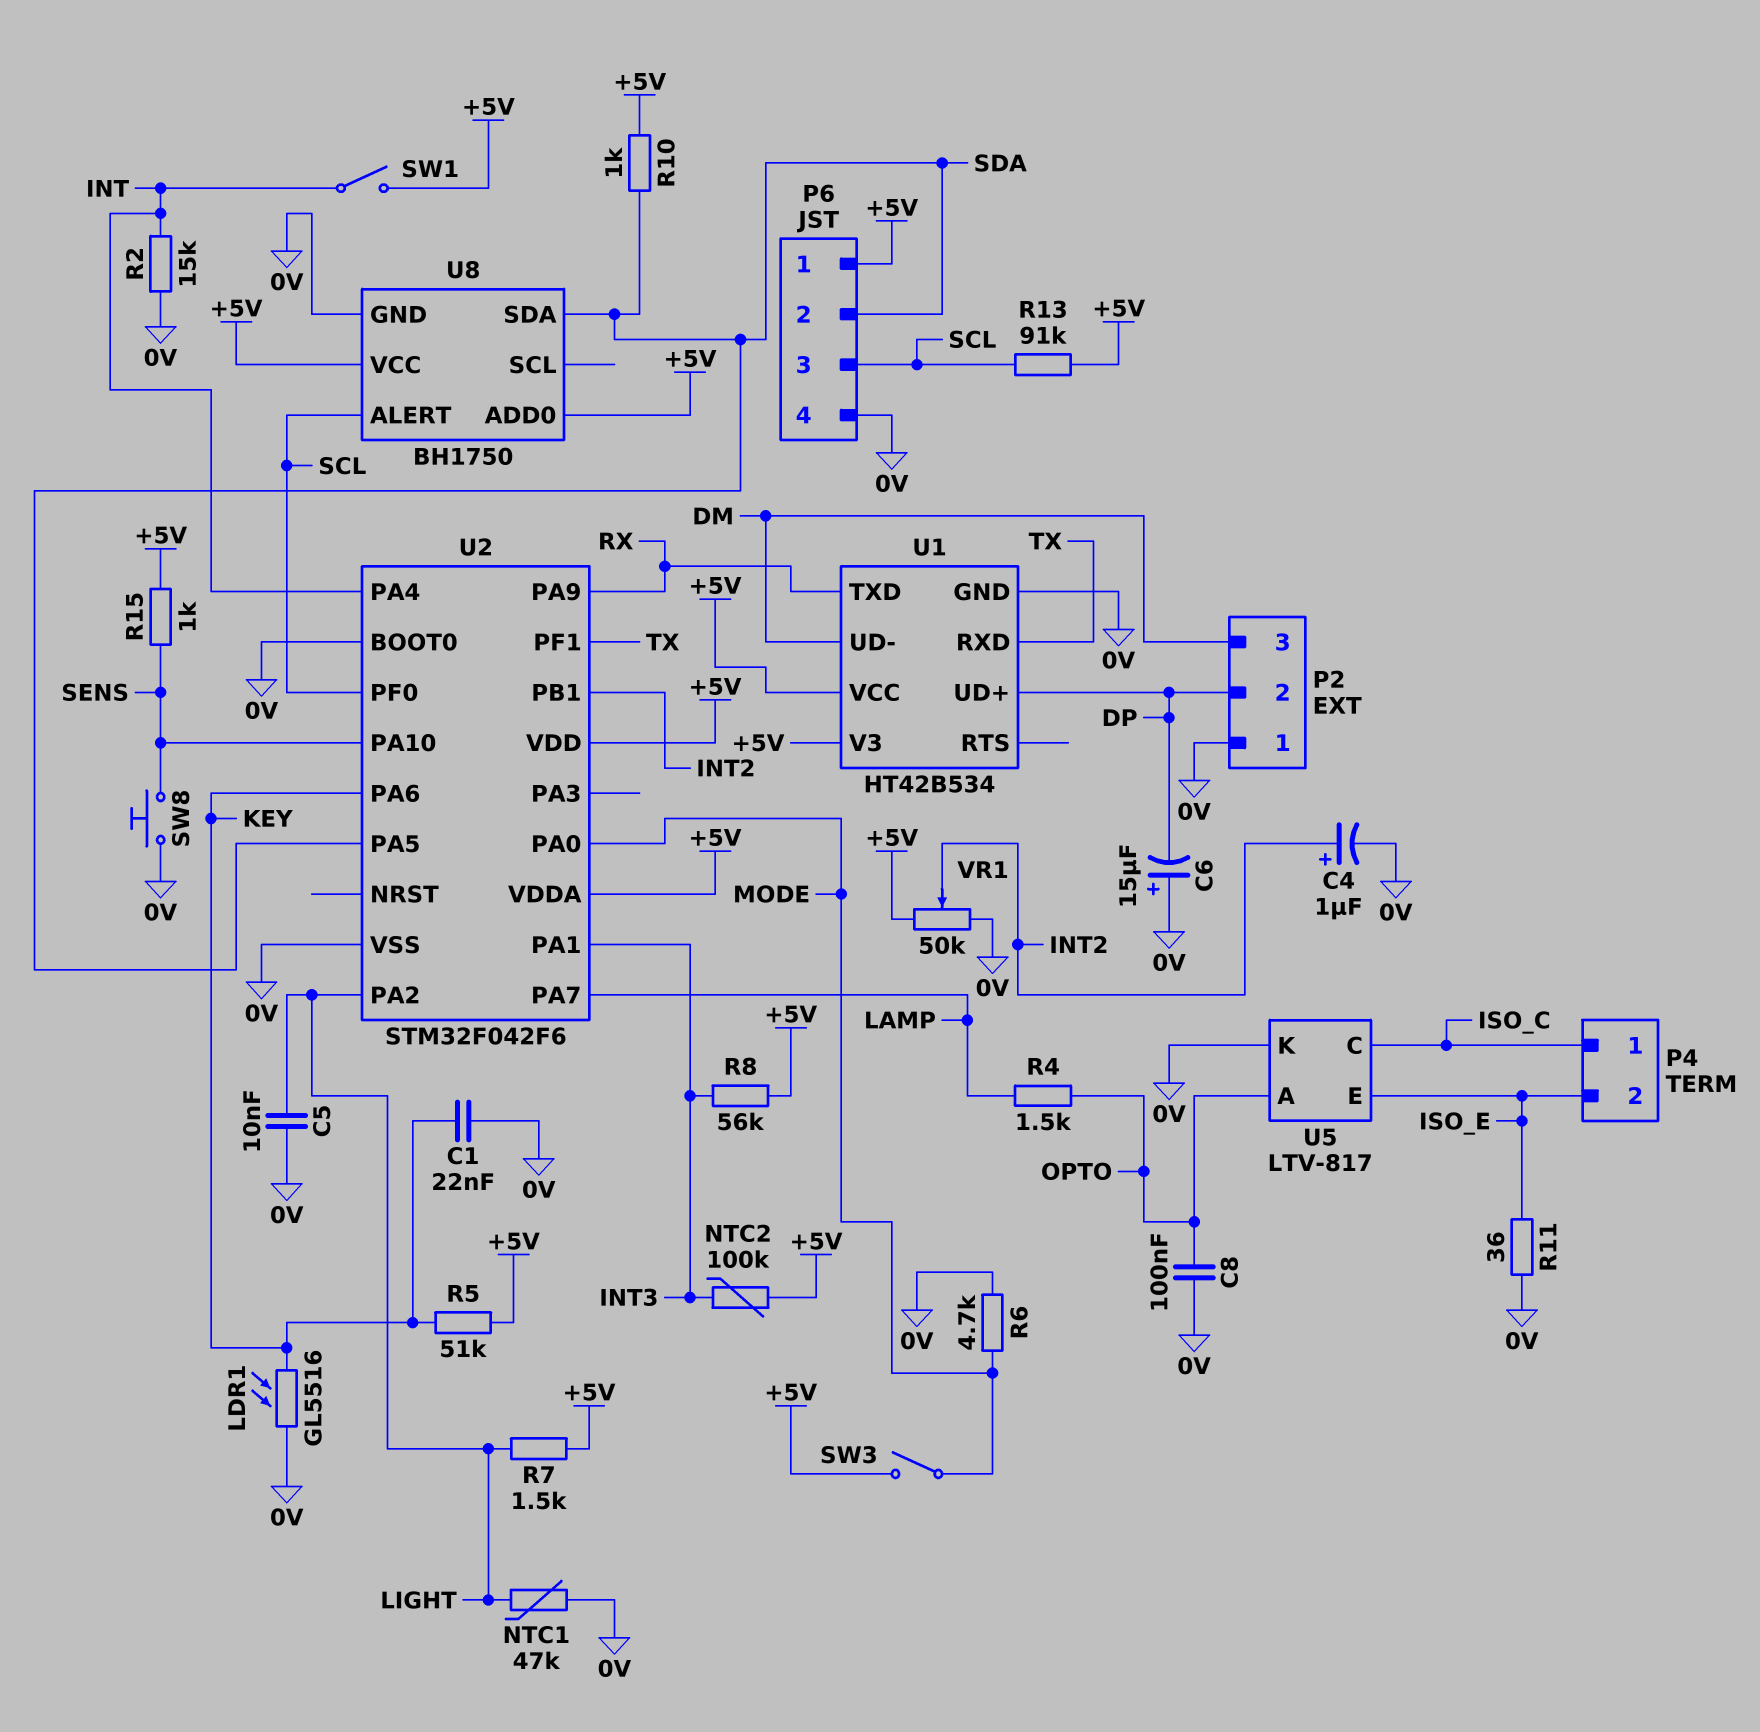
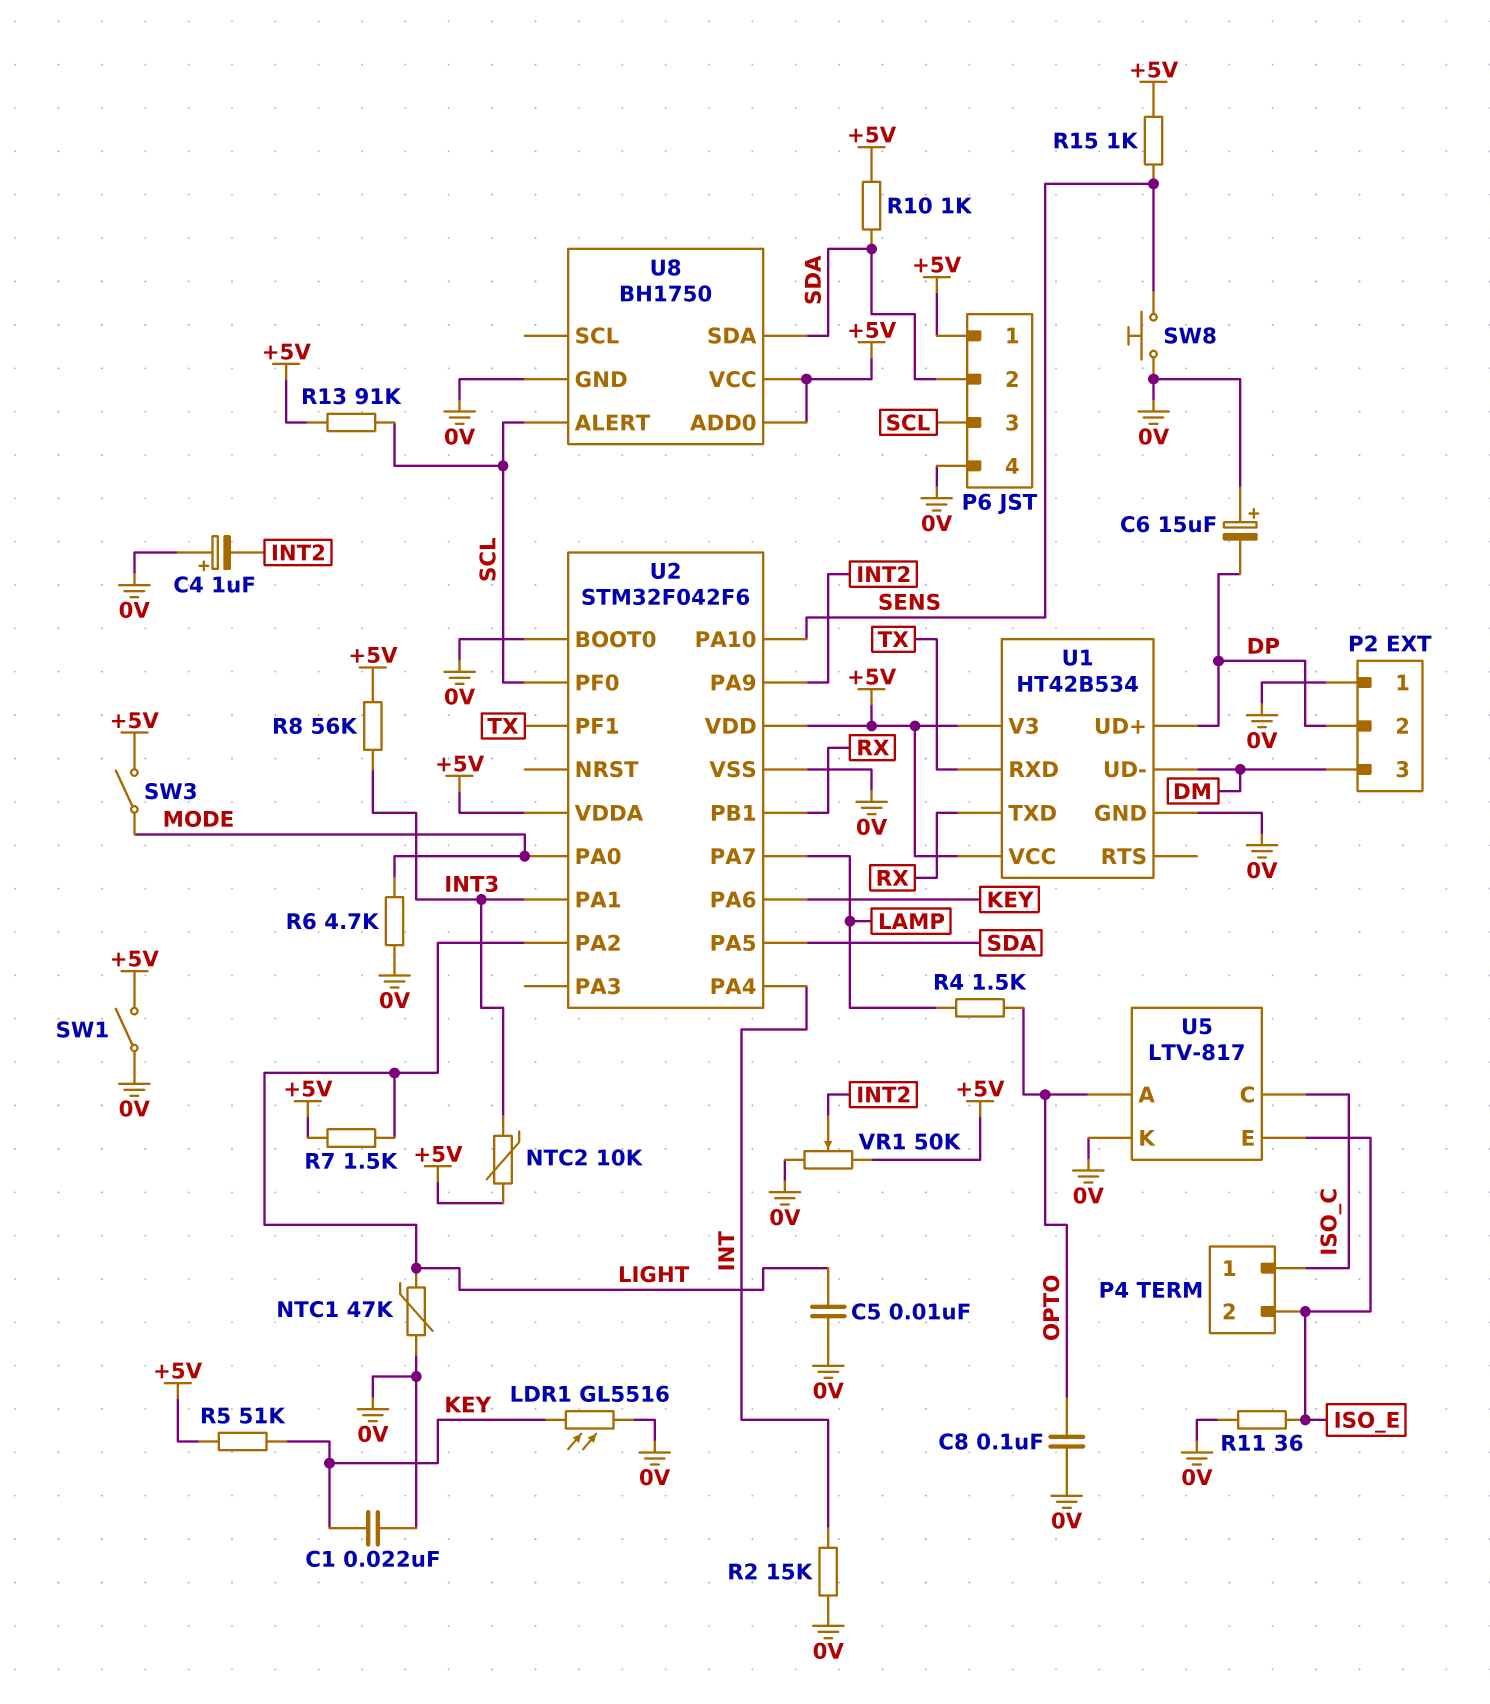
C4: 1uF (plus INT2, minus 0V) -> 1uF (plus 0V, minus INT2)
NTC2: 100k (+5V, INT3) -> 10k (+5V, INT3)
SW1: switch (+5V, INT) -> switch (+5V, 0V)
U2 pin PA9: RX -> INT2
U2 pin PB1: INT2 -> RX

